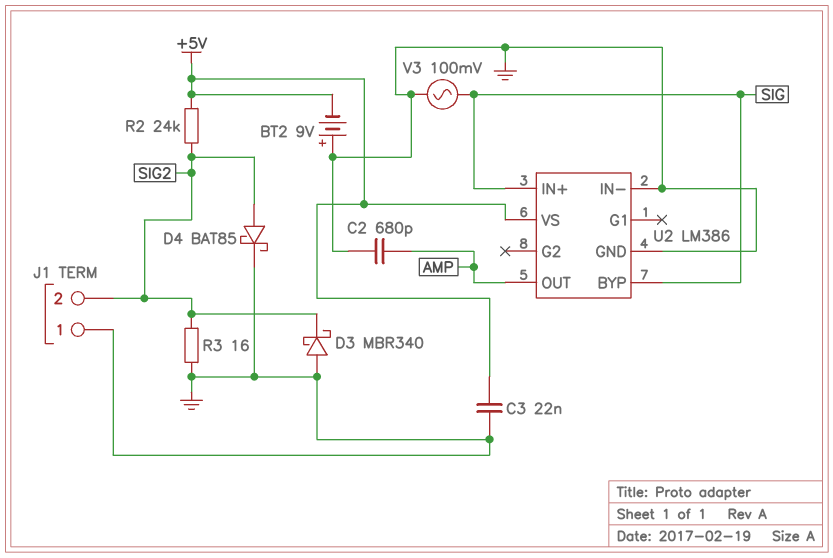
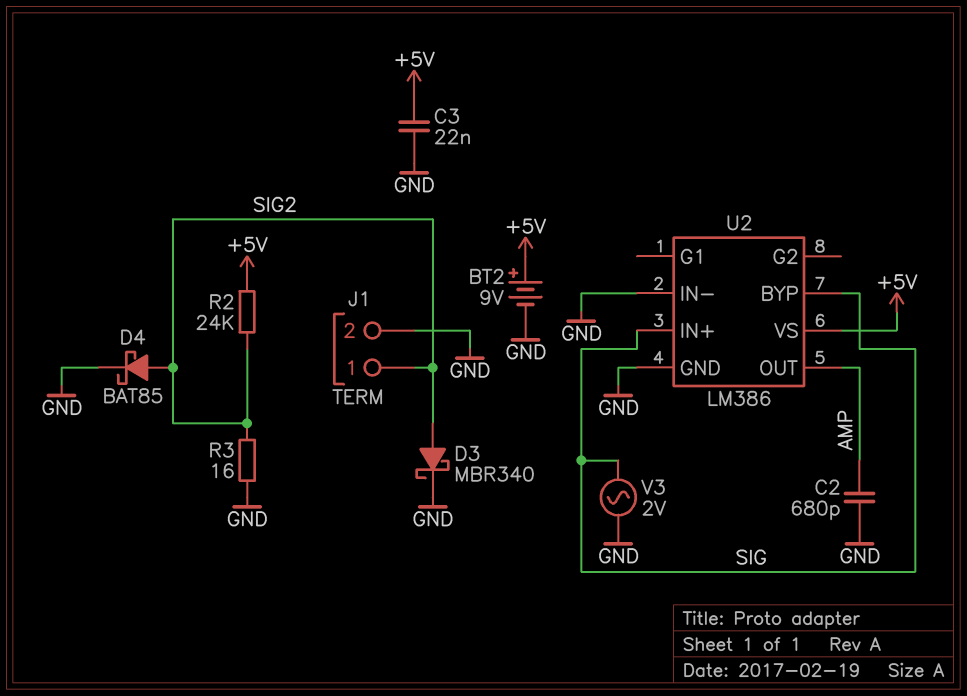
BT2: 9V (plus GND, minus +5V) -> 9V (plus +5V, minus GND)
D3: schottky MBR340 (A GND, K SIG2) -> schottky MBR340 (A SIG2, K GND)
J1 pin 1: GND -> SIG2
J1 pin 2: SIG2 -> GND
V3: AC 100mV (GND, SIG) -> AC 2V (GND, SIG)

